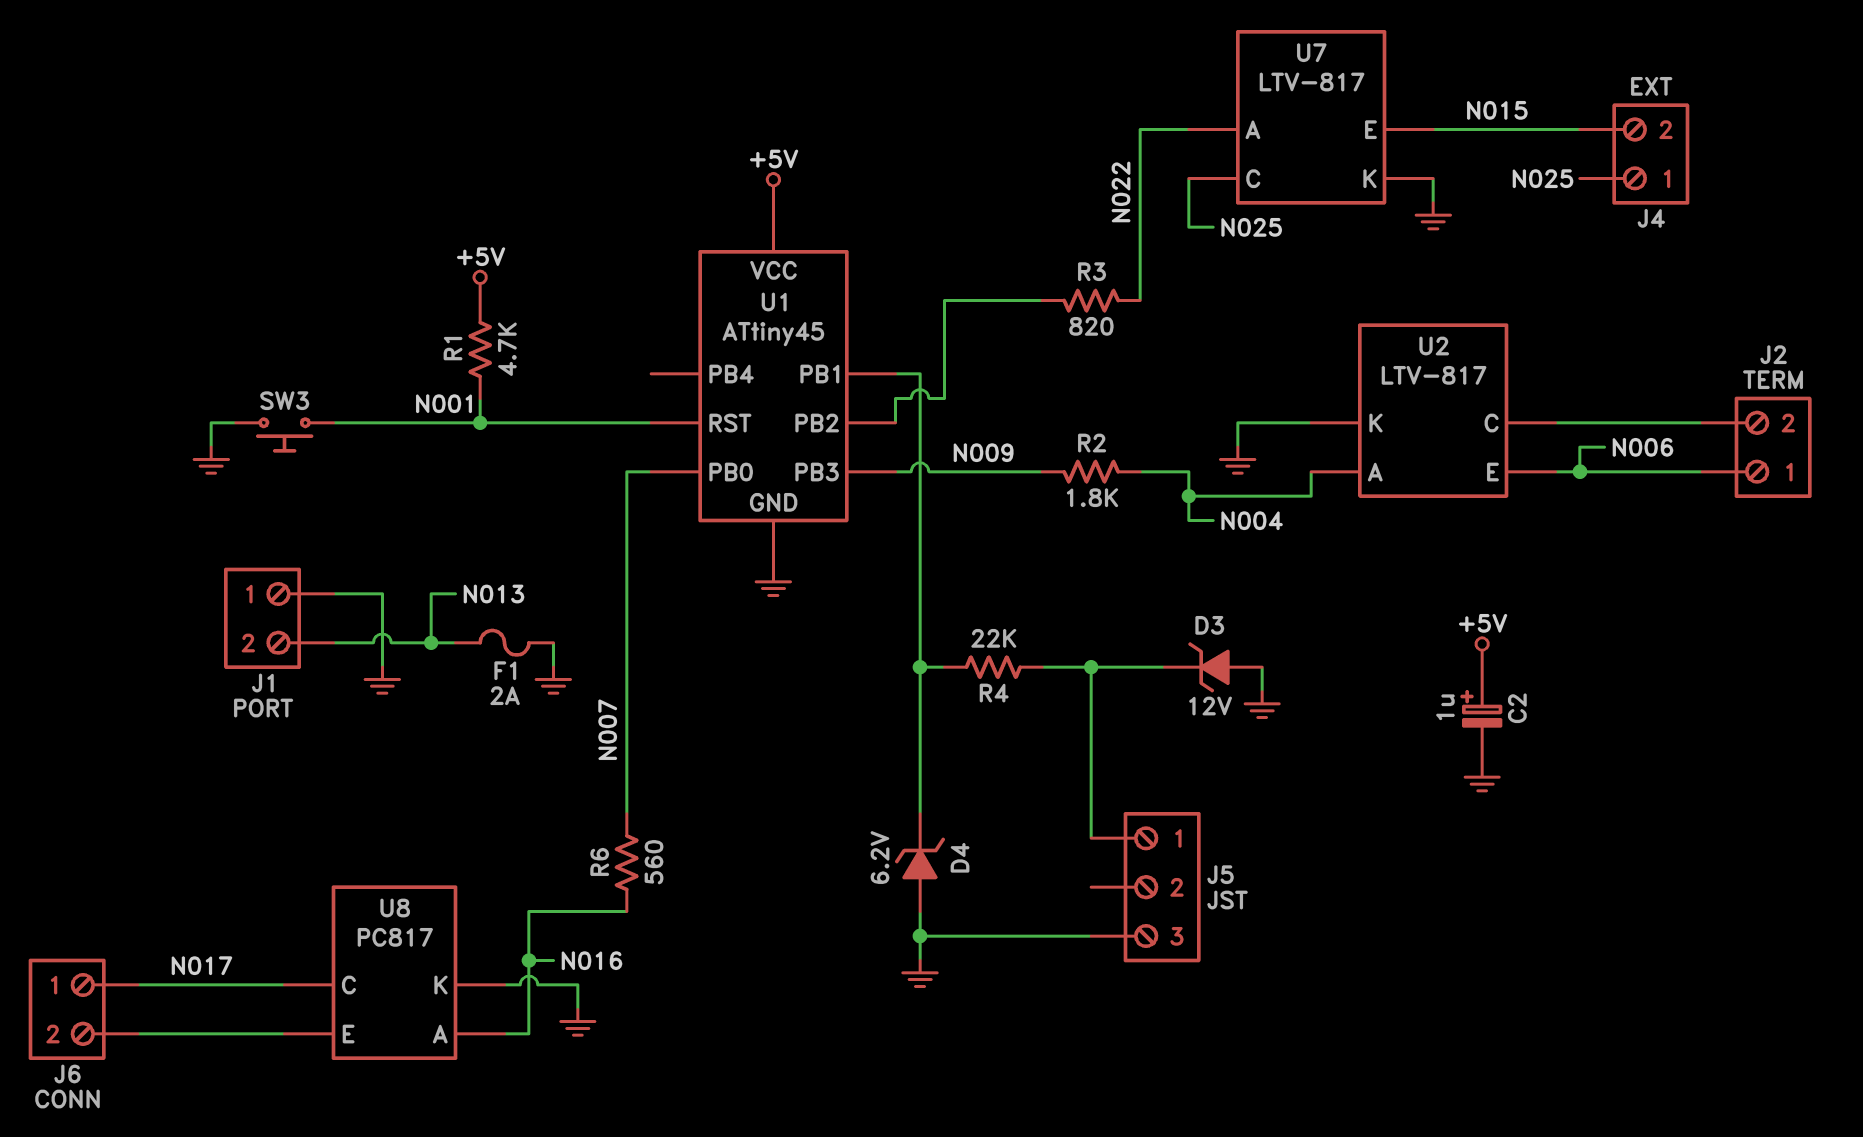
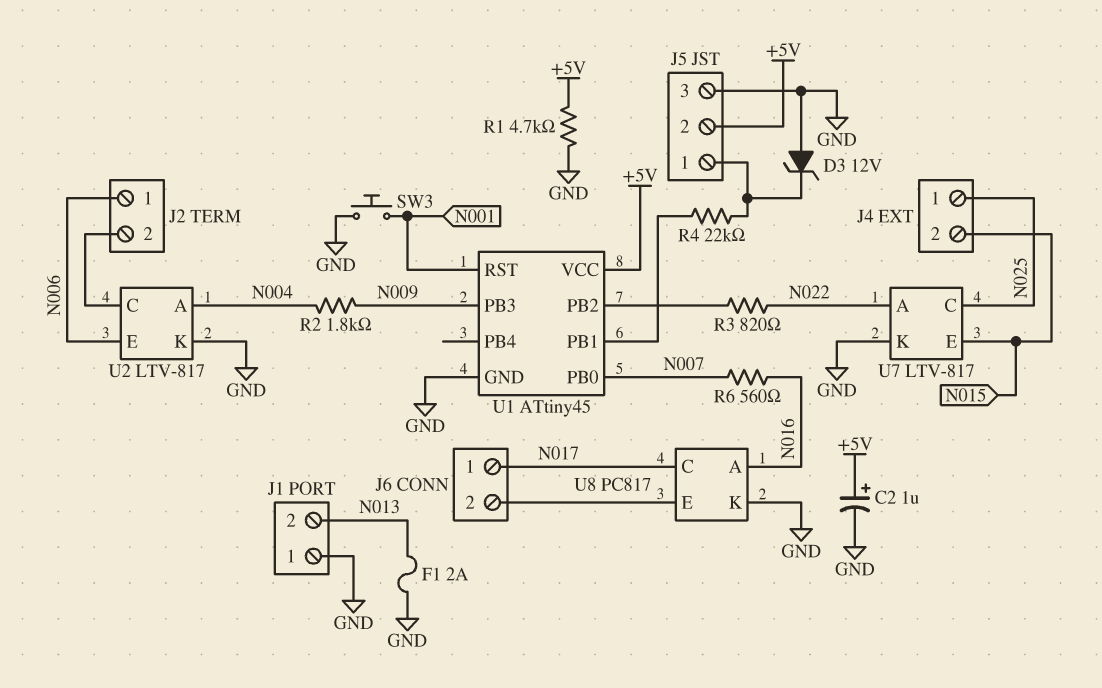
D4: zener 6.2V (A GND, K U1/PB1) -> none
J5 pin 2: none -> +5V
R1: 4.7k (+5V, N001) -> 4.7k (+5V, GND)

